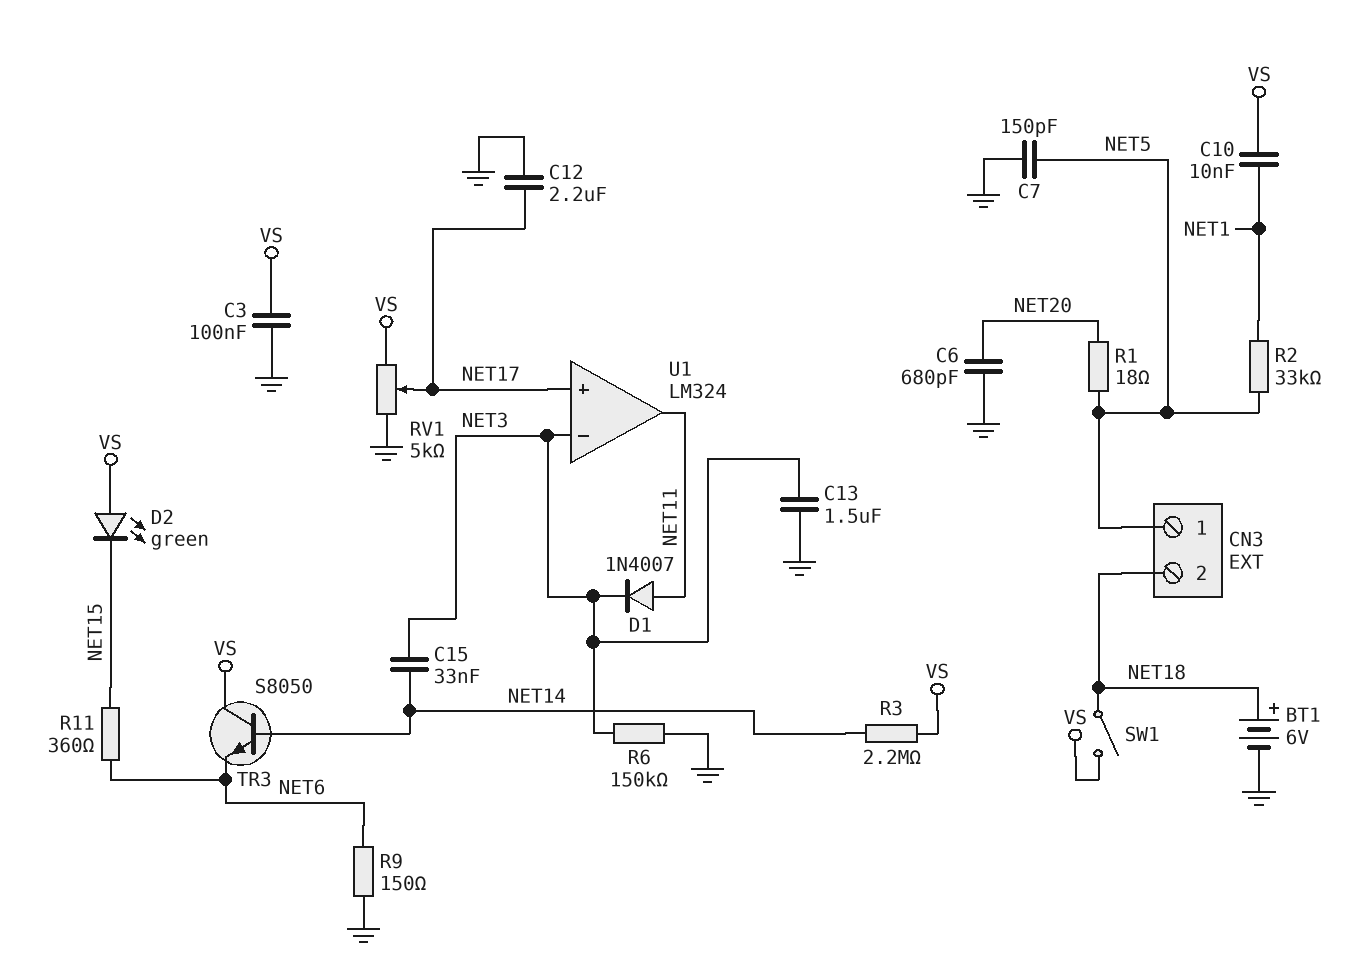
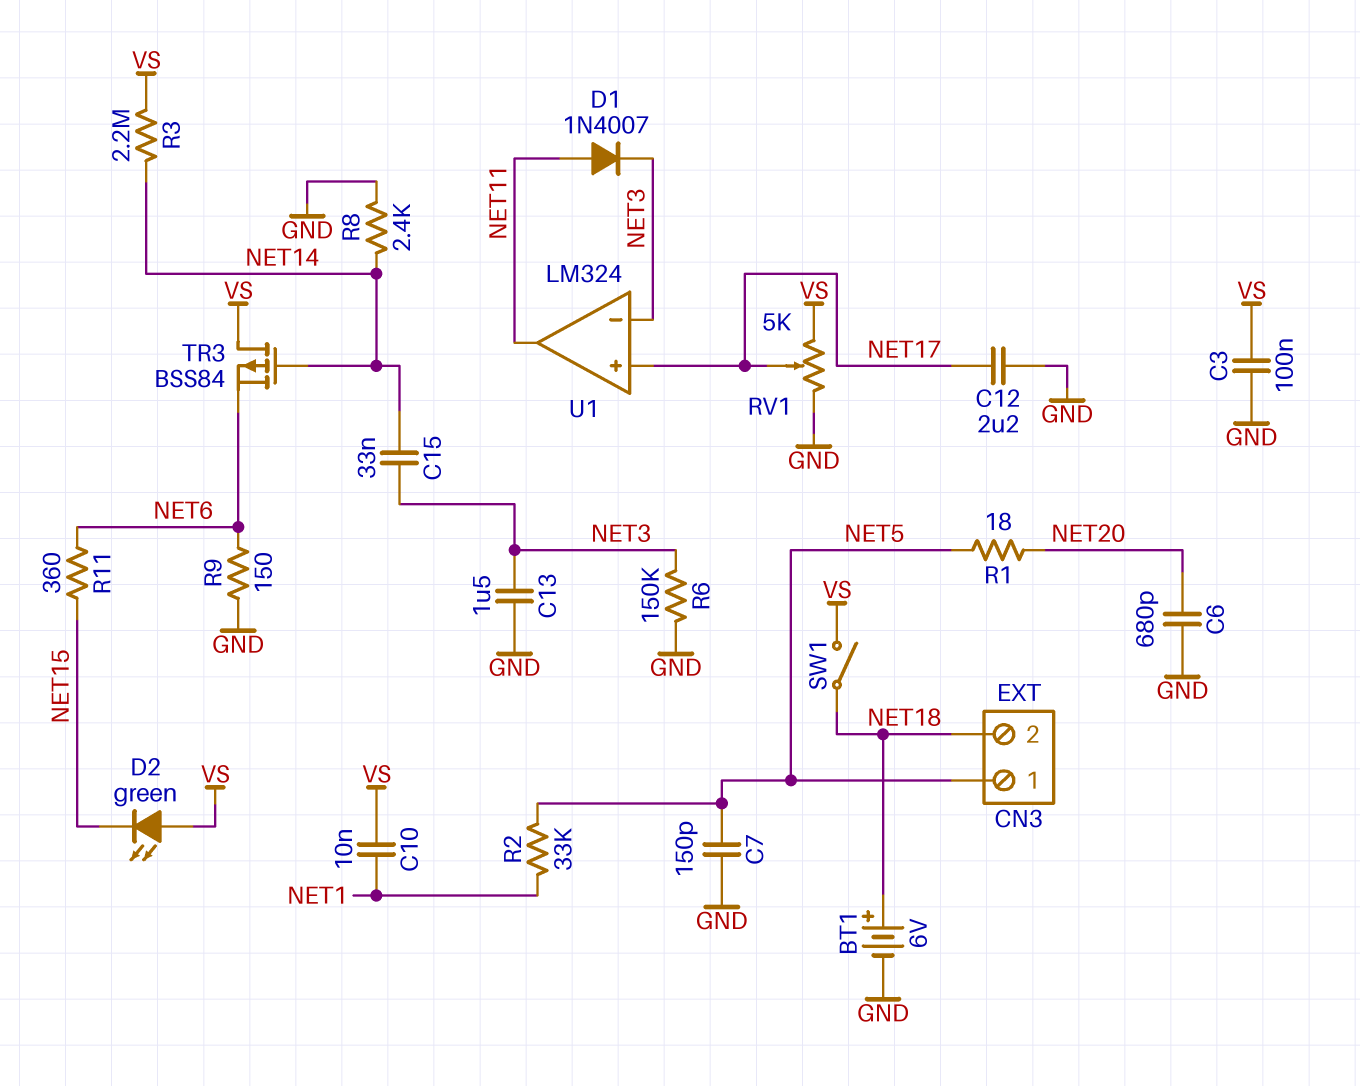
R8: none -> 2.4k (GND, NET14)
TR3: NPN S8050 (B NET14, C VS, E NET6) -> PMOS BSS84 (G NET14, D VS, S NET6)

